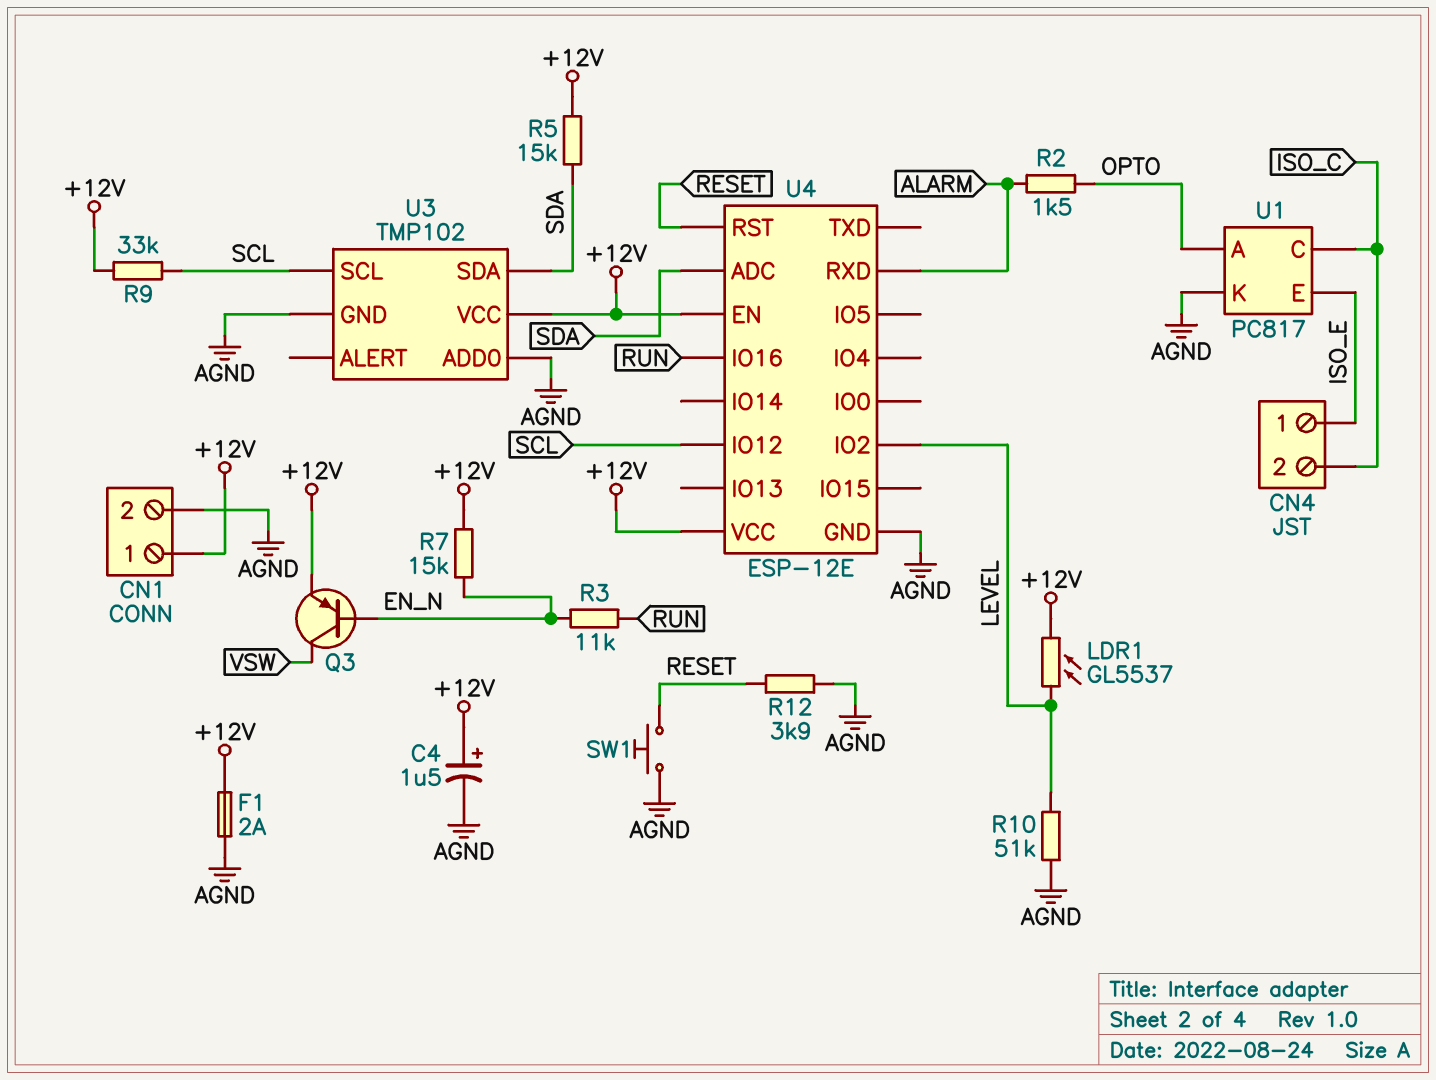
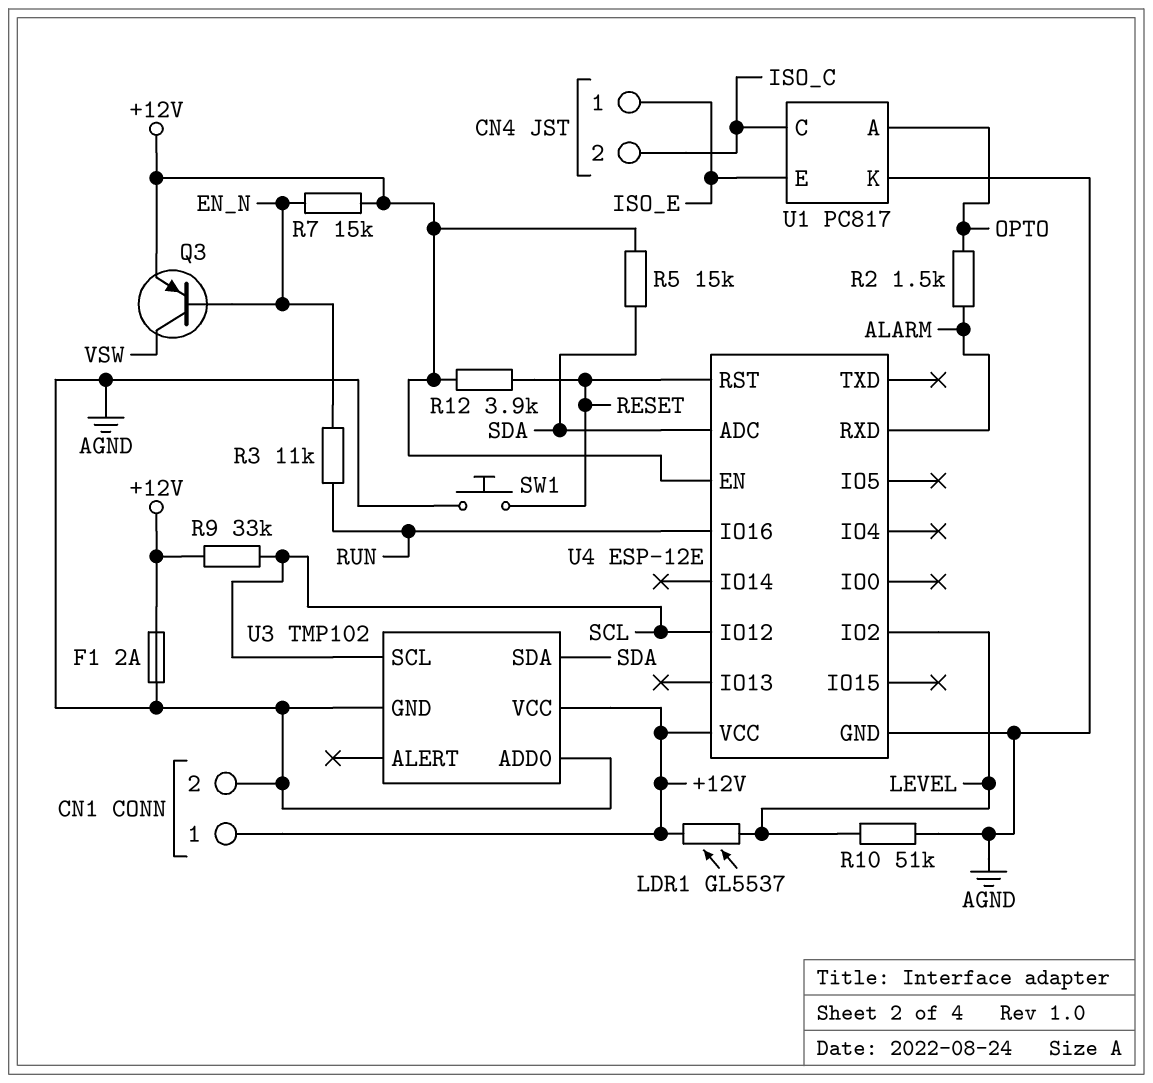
C4: 1.5uF (plus +12V, minus AGND) -> none
R12: 3.9k (AGND, RESET) -> 3.9k (+12V, RESET)

